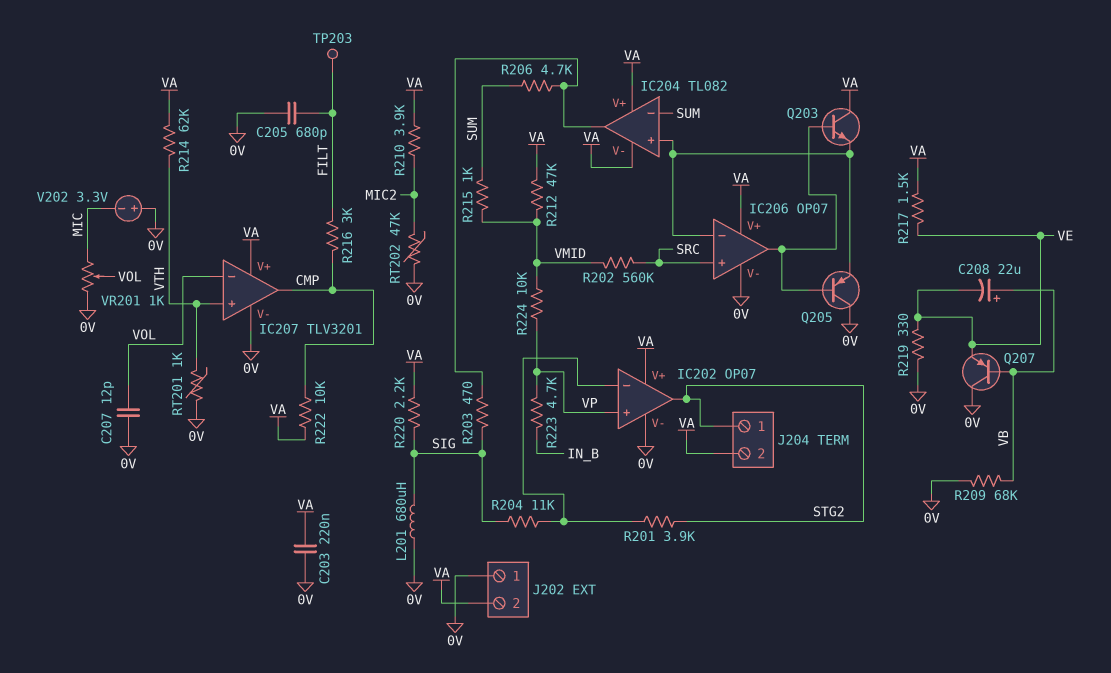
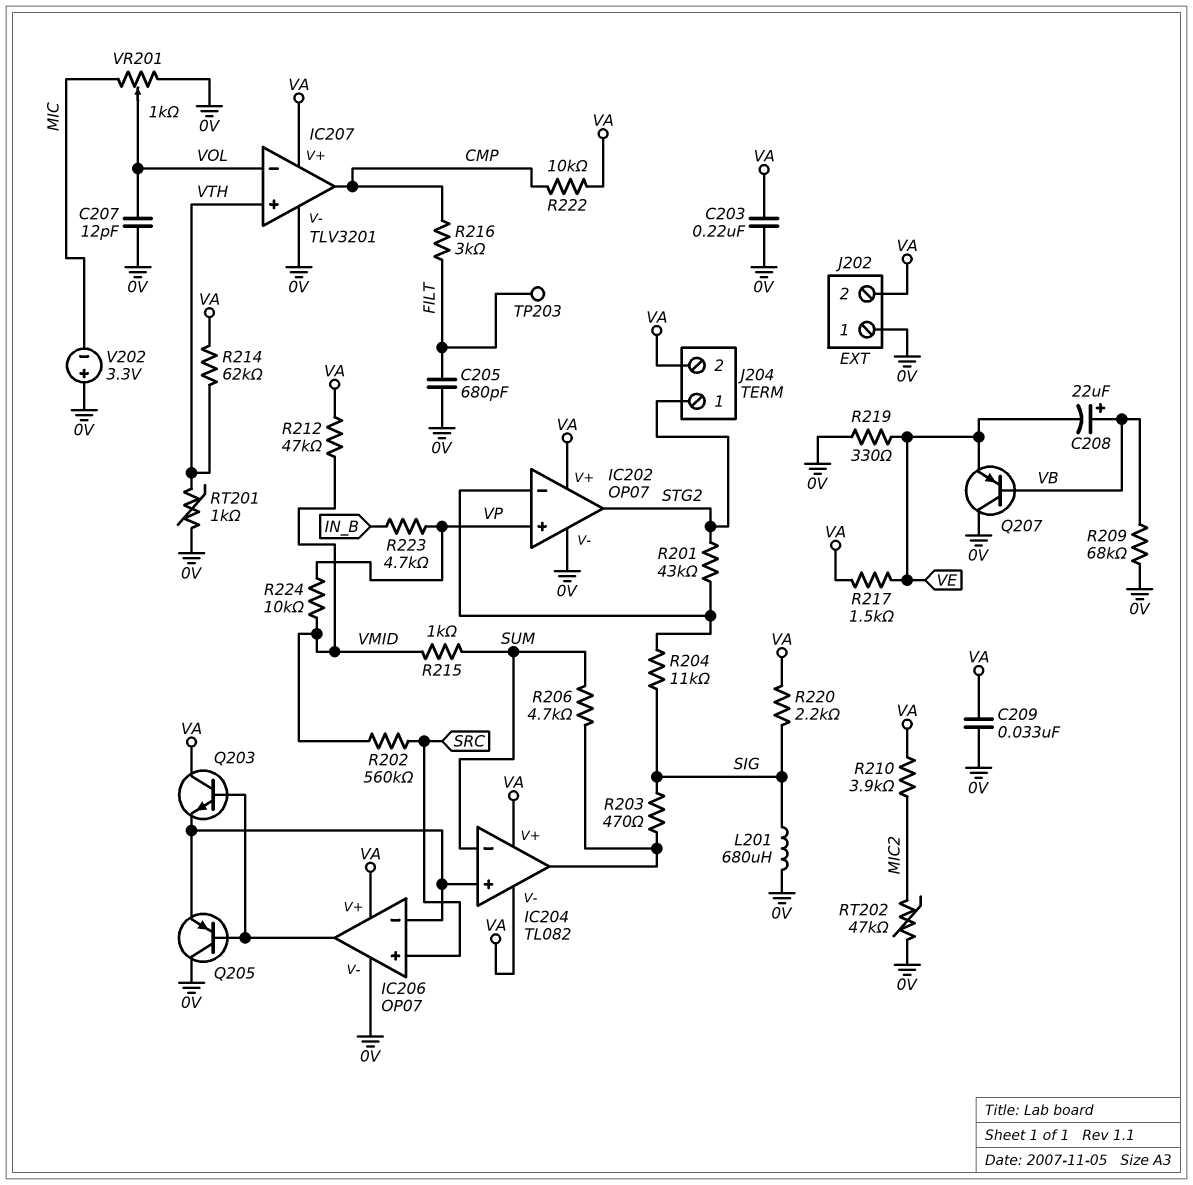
C209: none -> 33nF (0V, VA)
R201: 3.9k (IC202/in-, STG2) -> 43k (IC202/in-, STG2)

